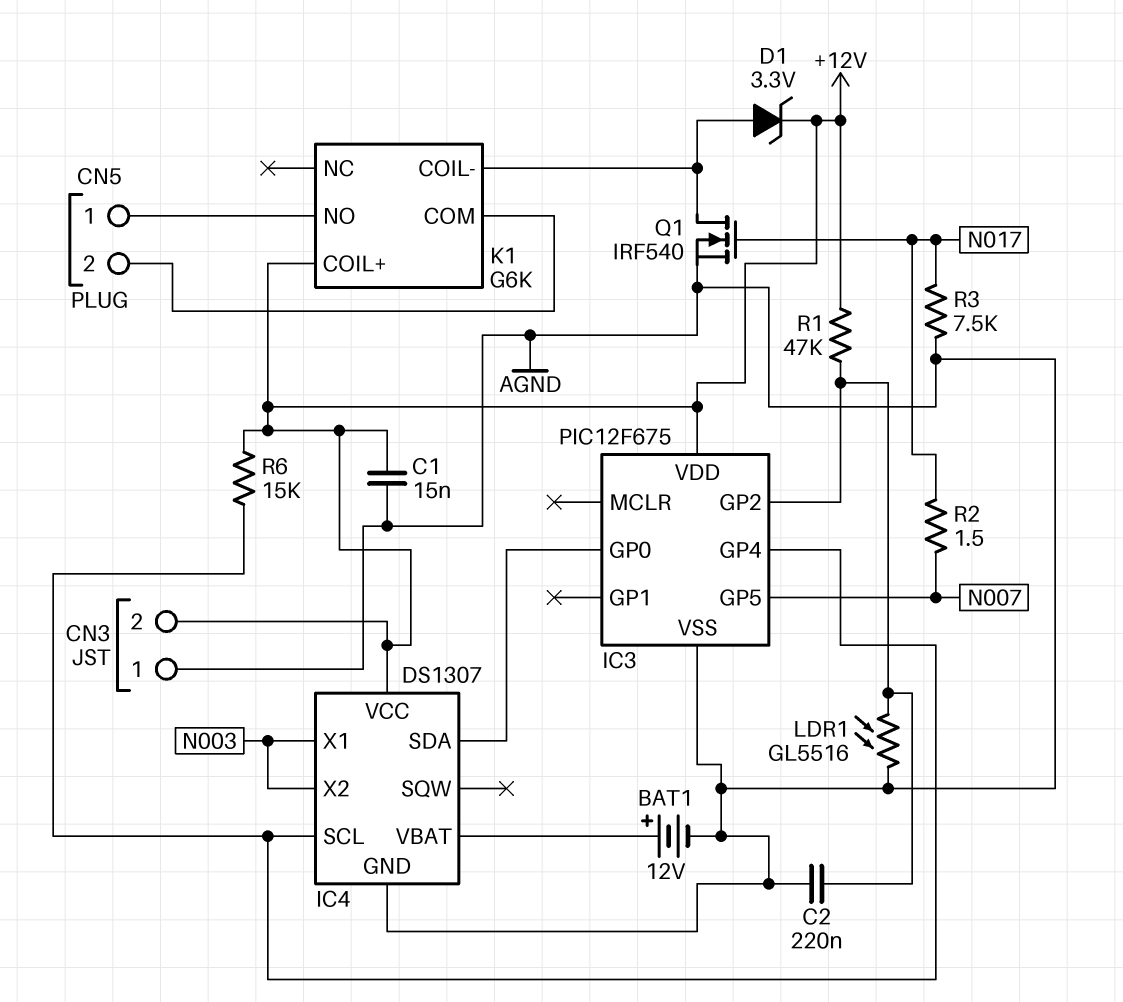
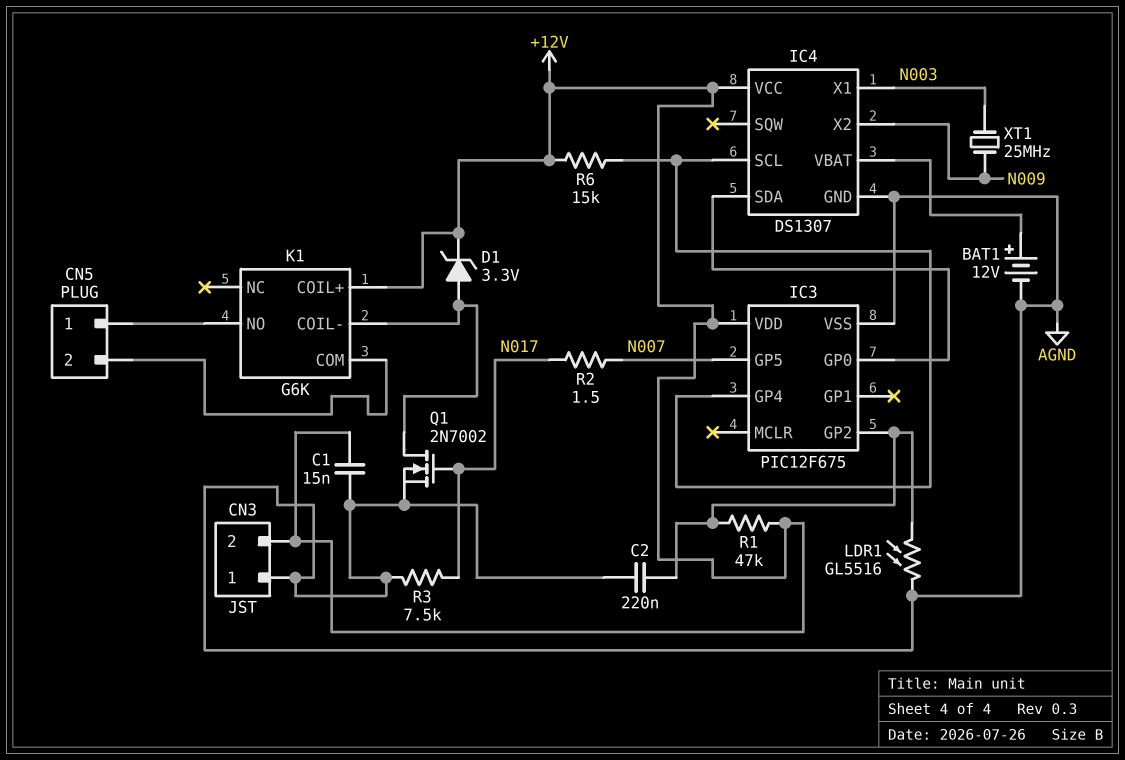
IC4 pin X2: N003 -> N009
Q1: NMOS IRF540 (G N017, D K1/COIL-, S AGND) -> NMOS 2N7002 (G N017, D K1/COIL-, S AGND)
XT1: none -> 25MHz (N003, N009)

